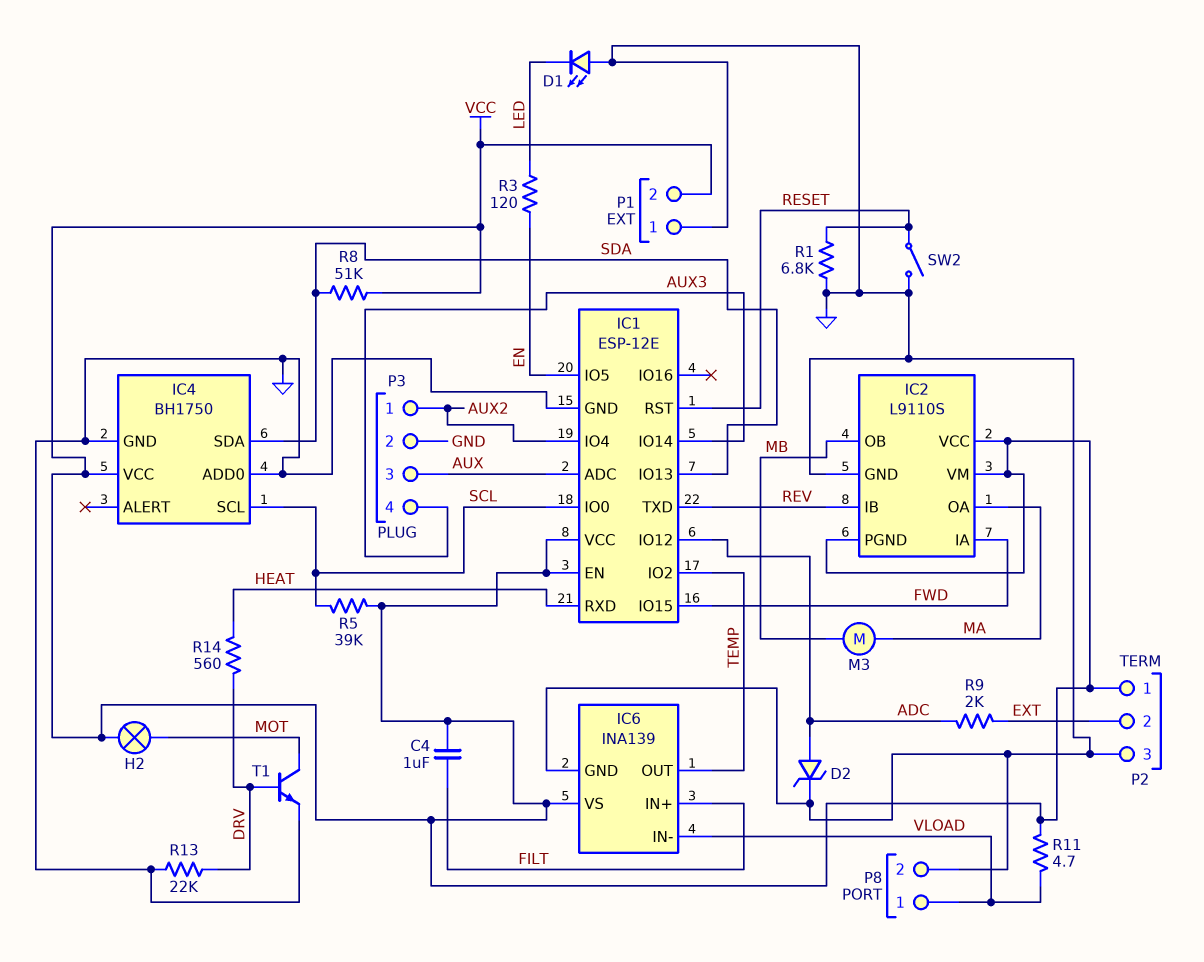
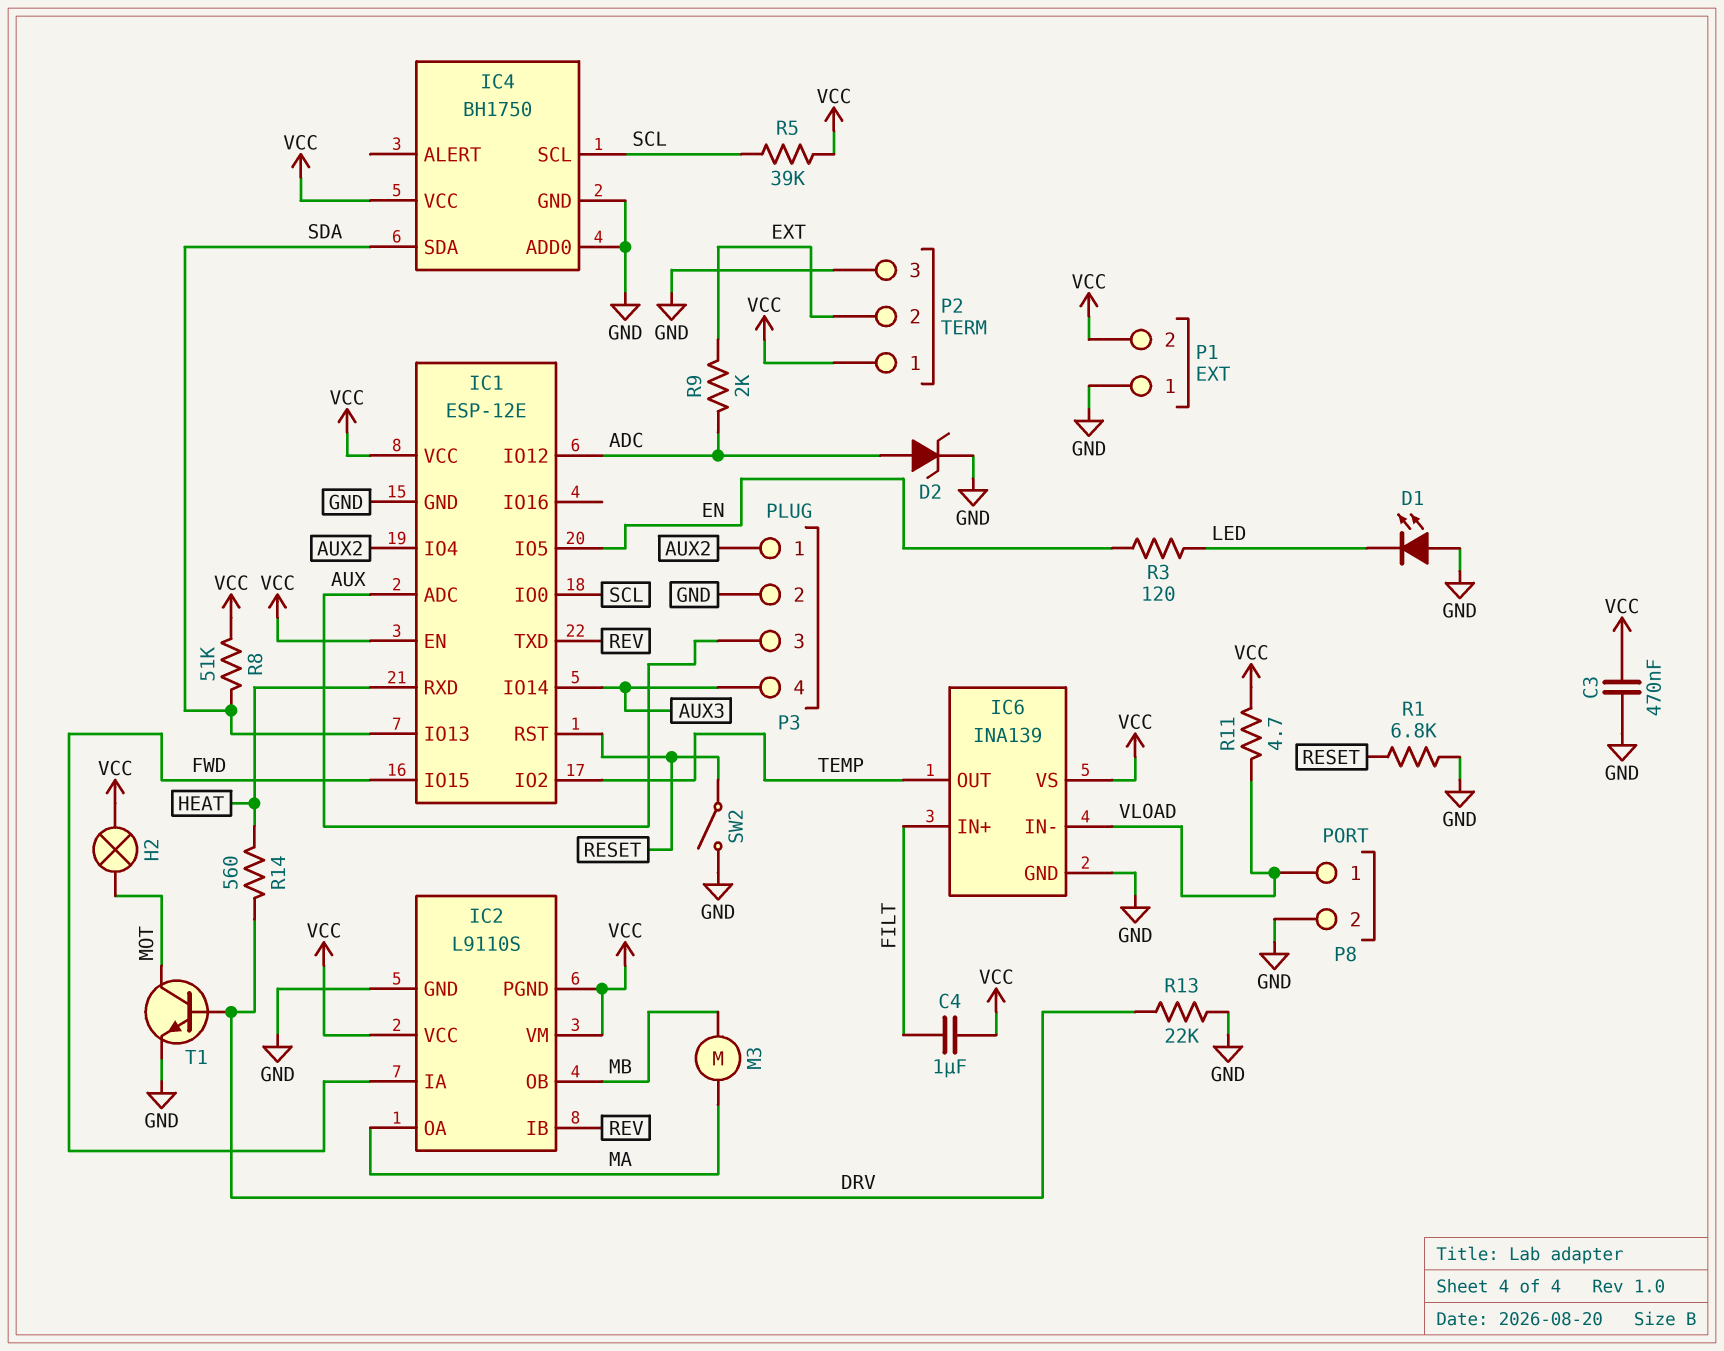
C3: none -> 470nF (GND, VCC)

